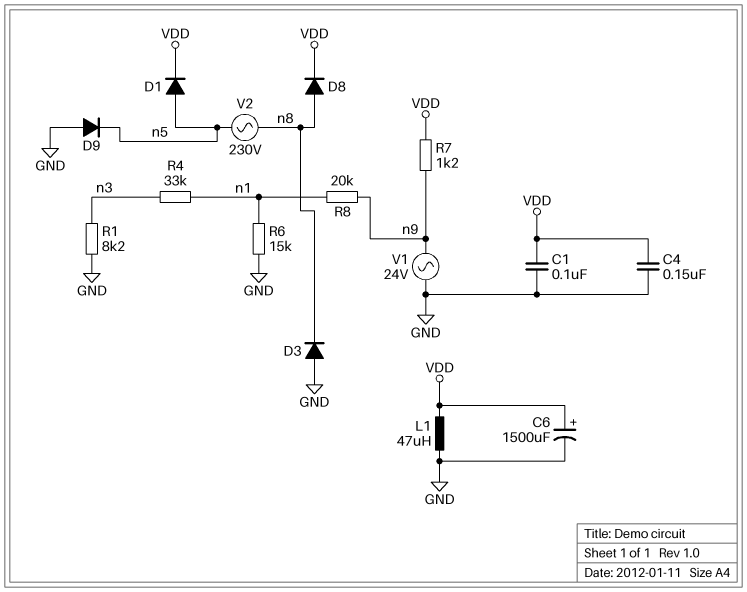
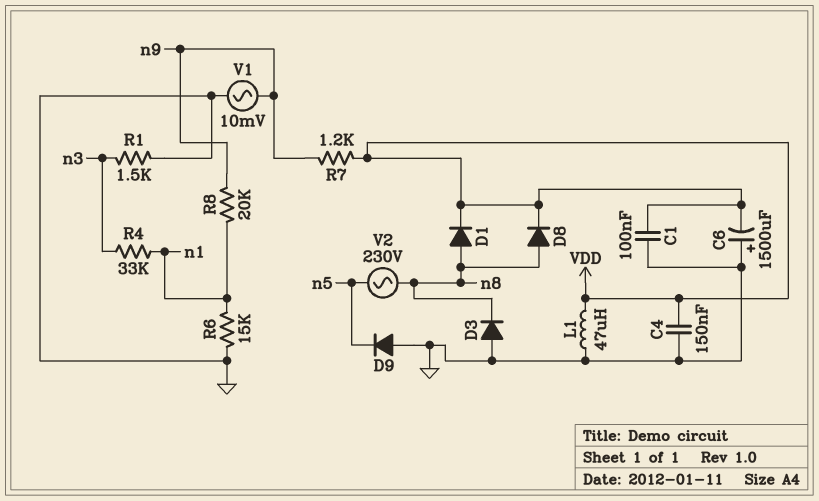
C6: 1500uF (plus VDD, minus GND) -> 1500uF (plus GND, minus VDD)
D1: diode (A n5, K VDD) -> diode (A n8, K VDD)
R1: 8.2k (GND, n3) -> 1.5k (GND, n3)
V1: AC 24V (GND, n9) -> AC 10mV (GND, n9)

